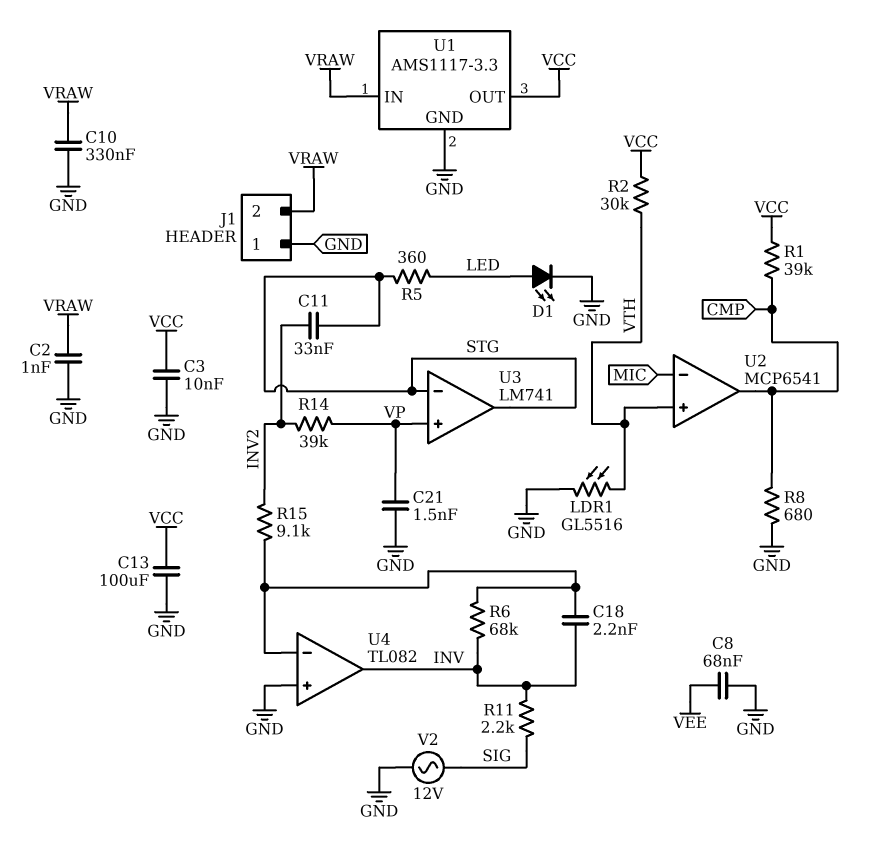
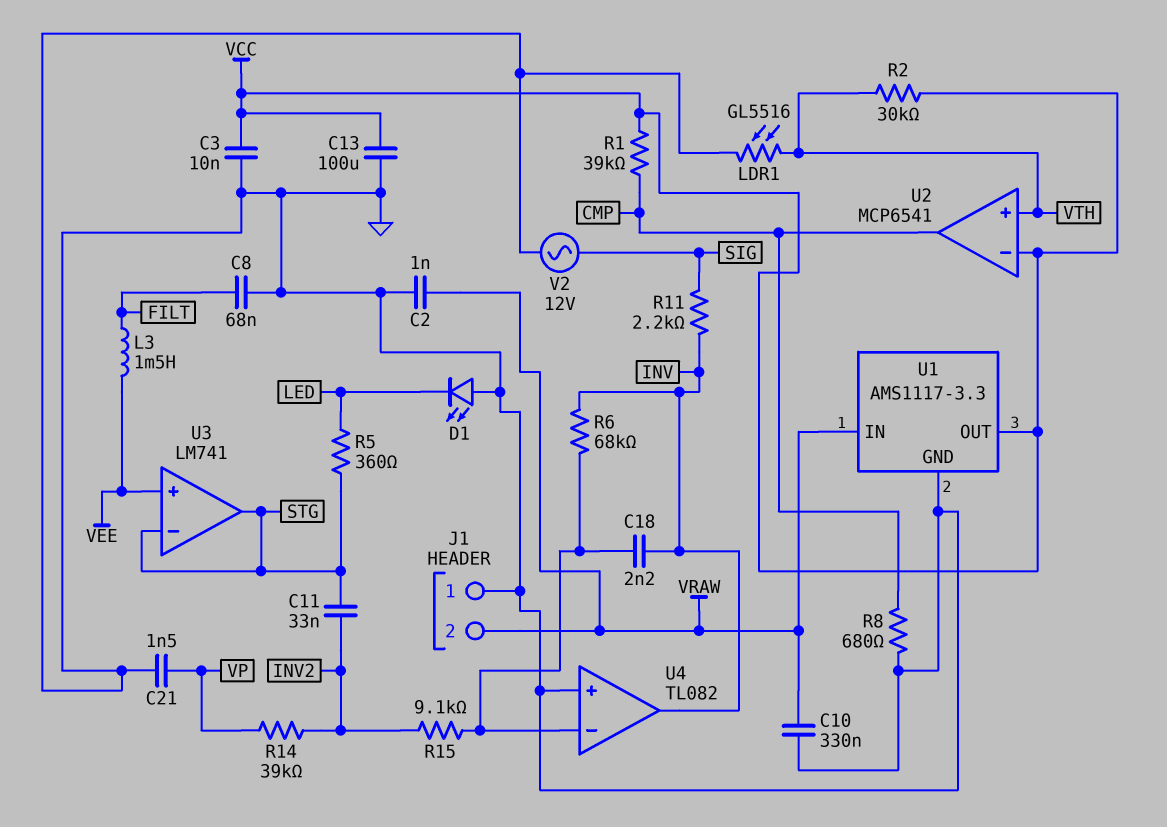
C8: 68nF (GND, VEE) -> 68nF (FILT, GND)
D1: LED (A LED, K GND) -> LED (A GND, K LED)
L3: none -> 1.5mH (FILT, VEE)
U2 pin in-: MIC -> VCC
U3 pin in+: VP -> VEE

